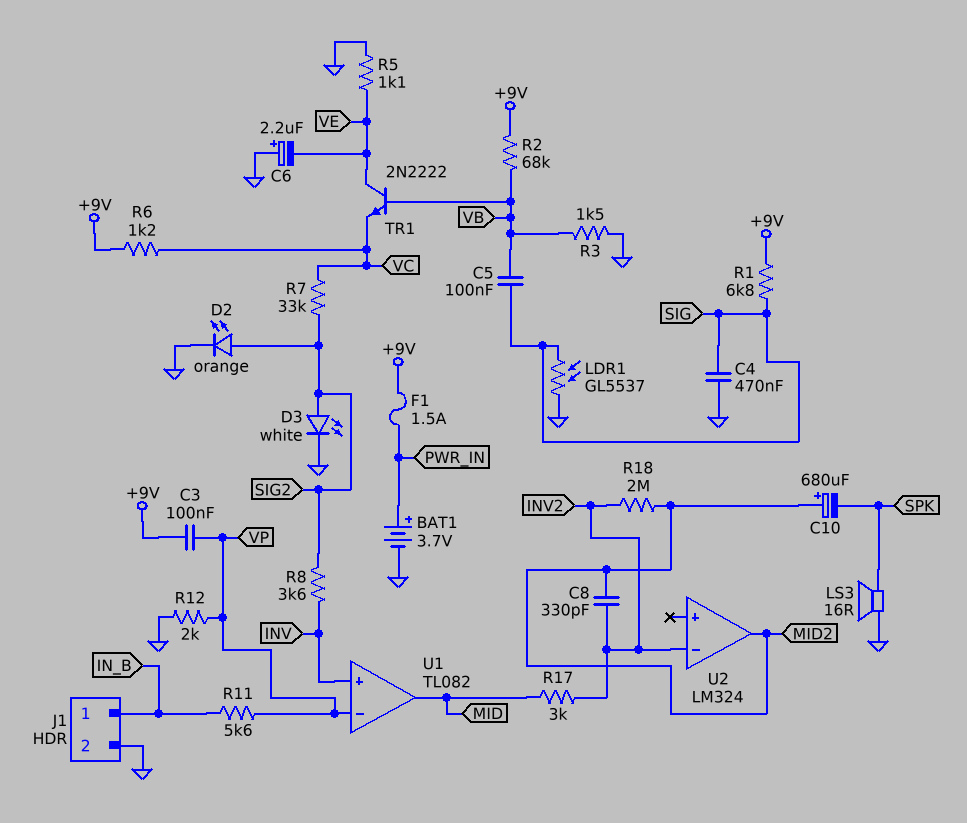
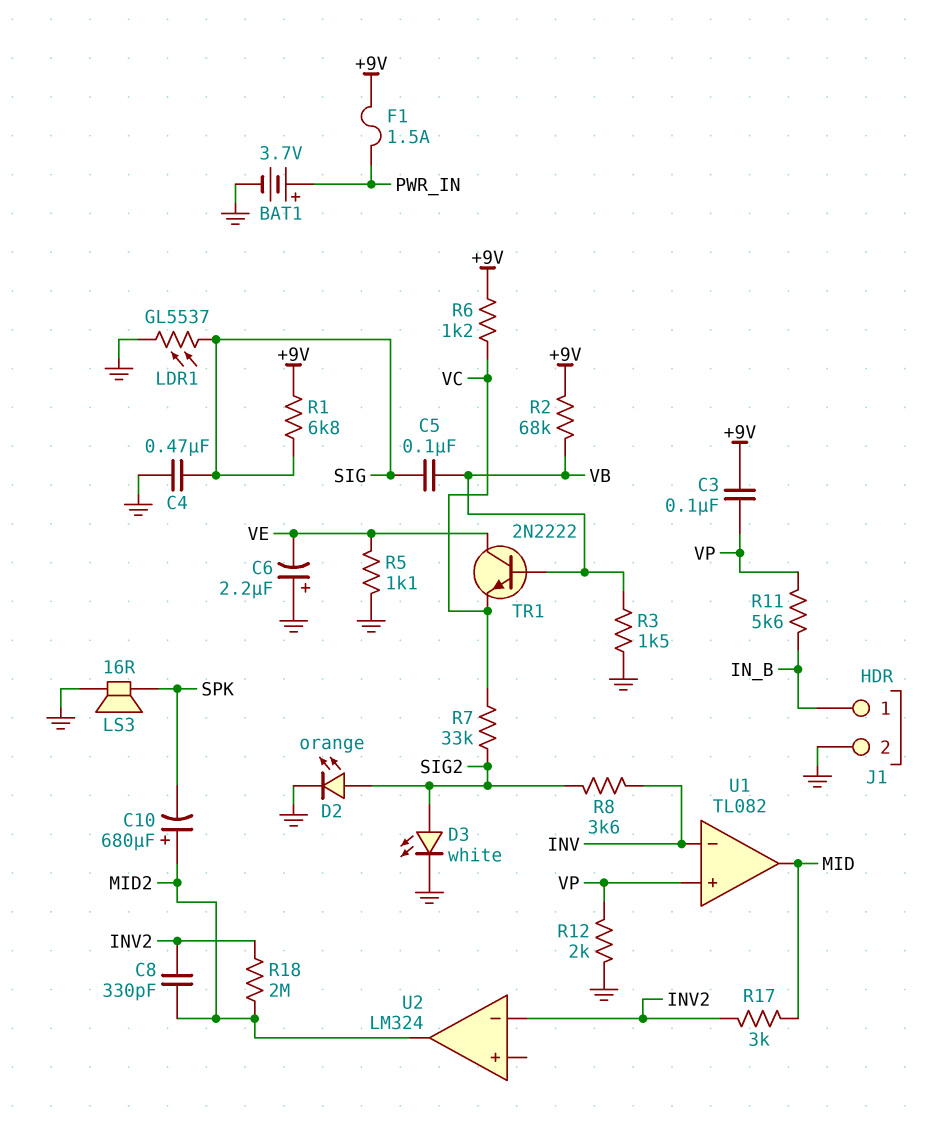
U1 pin in+: INV -> VP
U1 pin in-: VP -> INV

